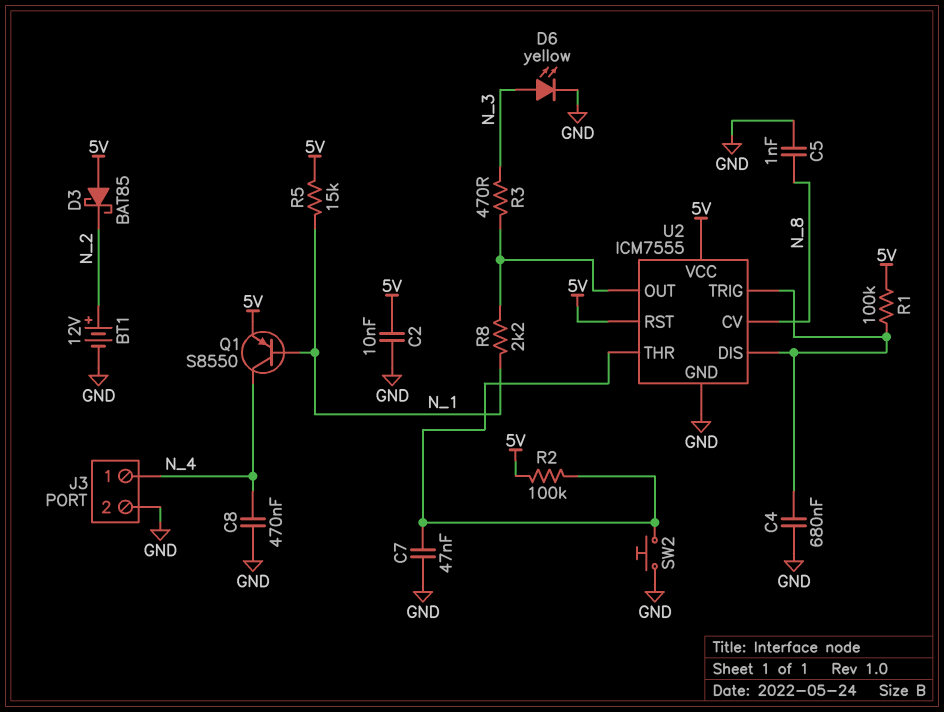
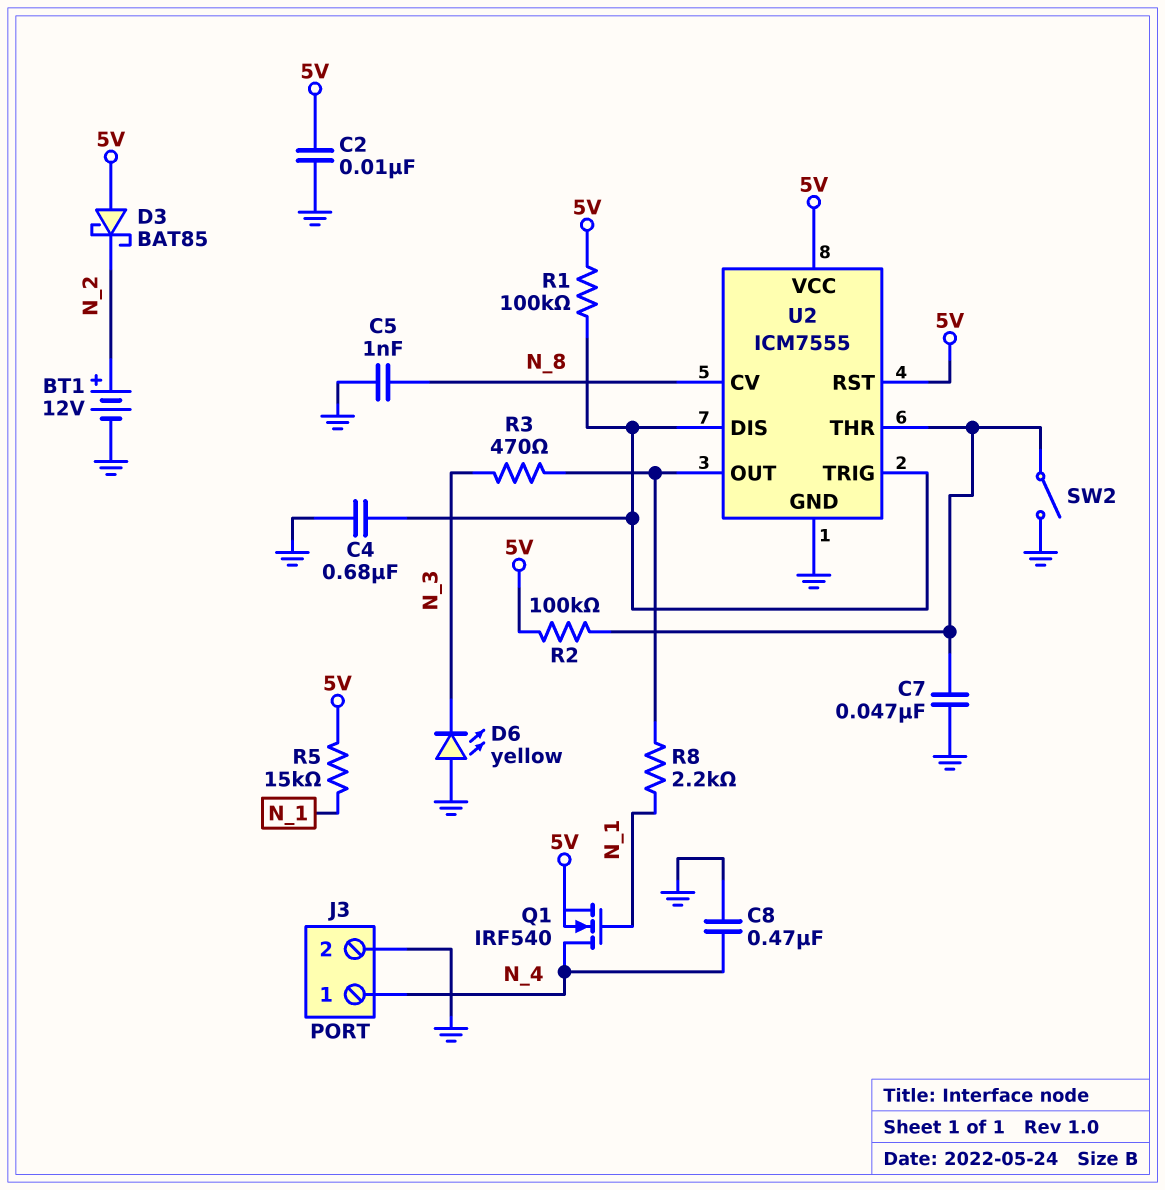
D6: LED yellow (A N_3, K GND) -> LED yellow (A GND, K N_3)
Q1: PNP S8550 (B N_1, C N_4, E 5V) -> NMOS IRF540 (G N_1, D N_4, S 5V)
SW2: button (GND, U2/THR) -> switch (GND, U2/THR)

